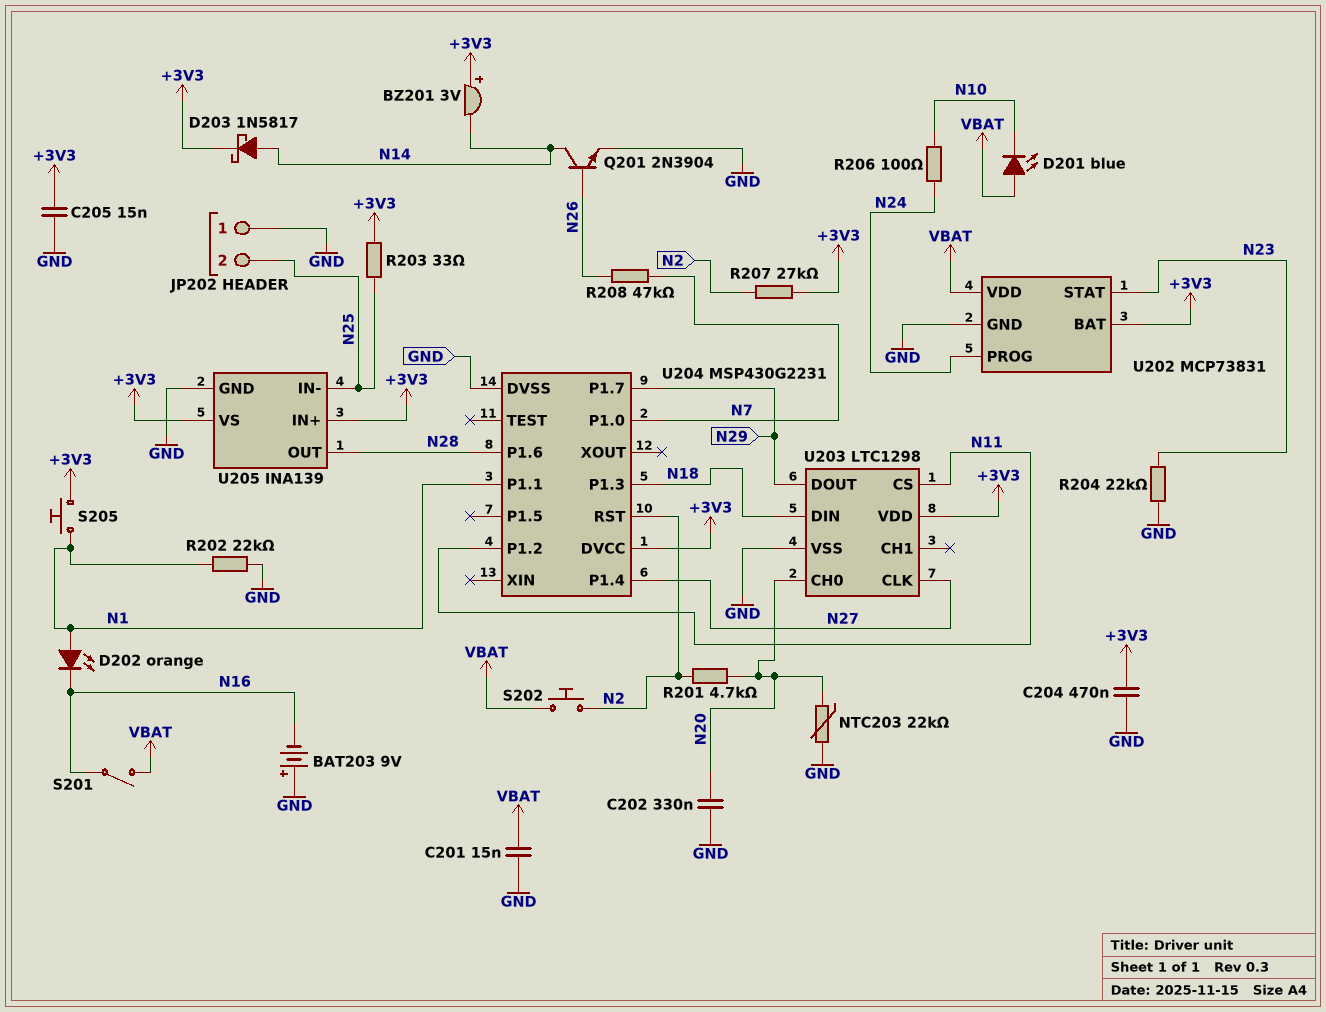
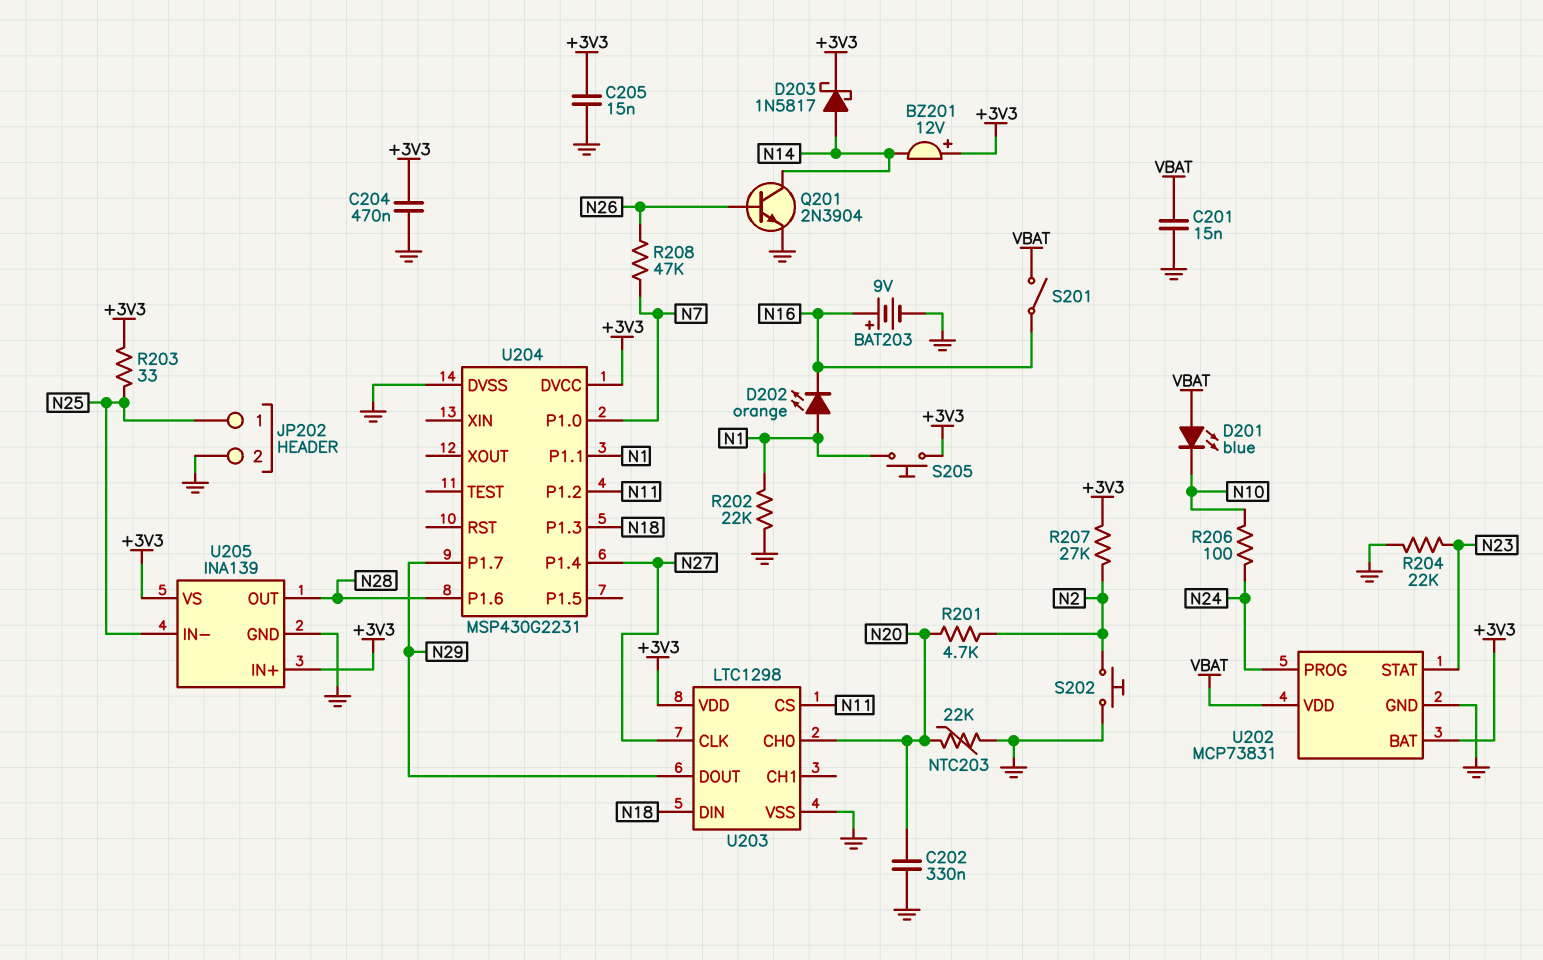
BAT203: 9V (plus GND, minus N16) -> 9V (plus N16, minus GND)
BZ201: buzzer 3V (plus +3V3, minus N14) -> buzzer 12V (plus +3V3, minus N14)
JP202 pin 1: GND -> N25
JP202 pin 2: N25 -> GND
S202: button (N2, VBAT) -> button (GND, N2)
U204 pin RST: N2 -> none

